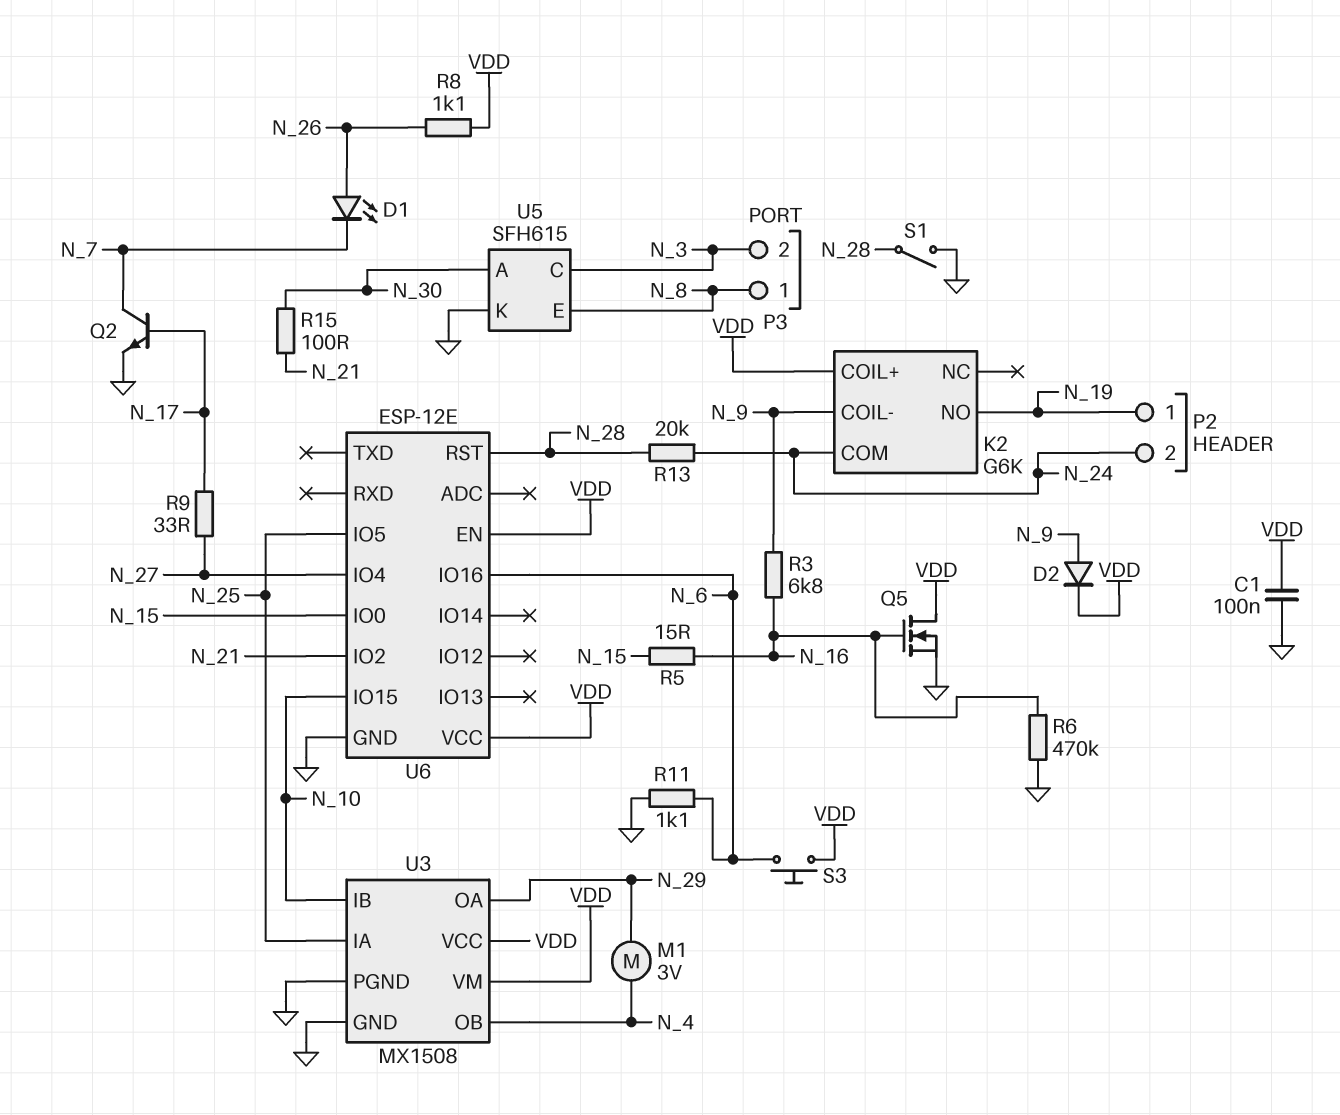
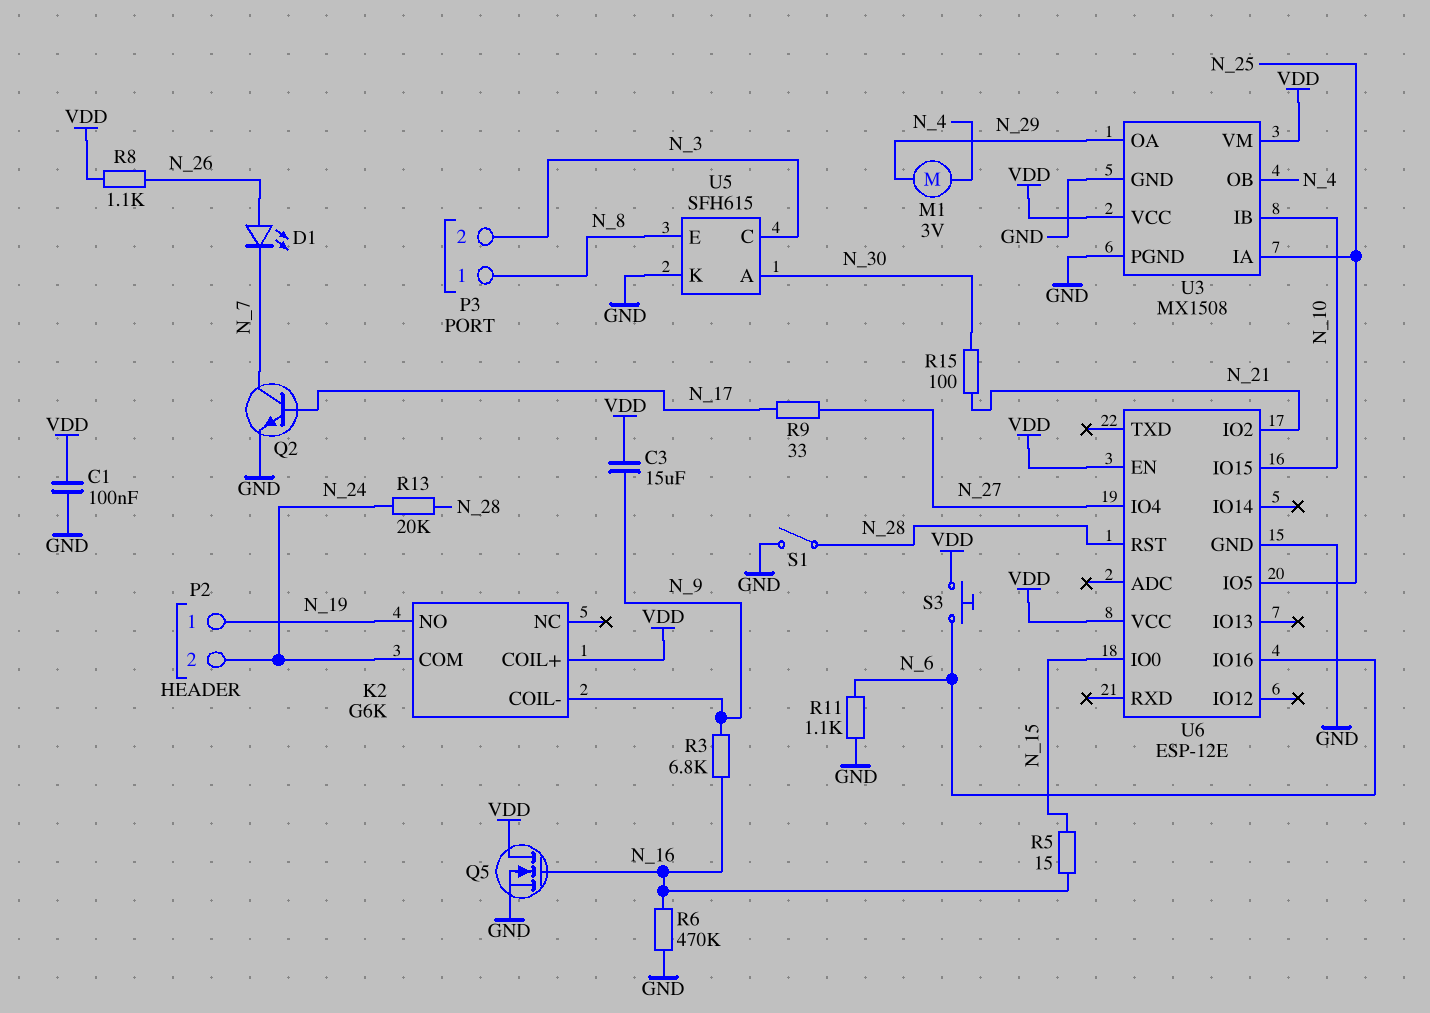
C3: none -> 15uF (N_9, VDD)
D2: diode (A N_9, K VDD) -> none

